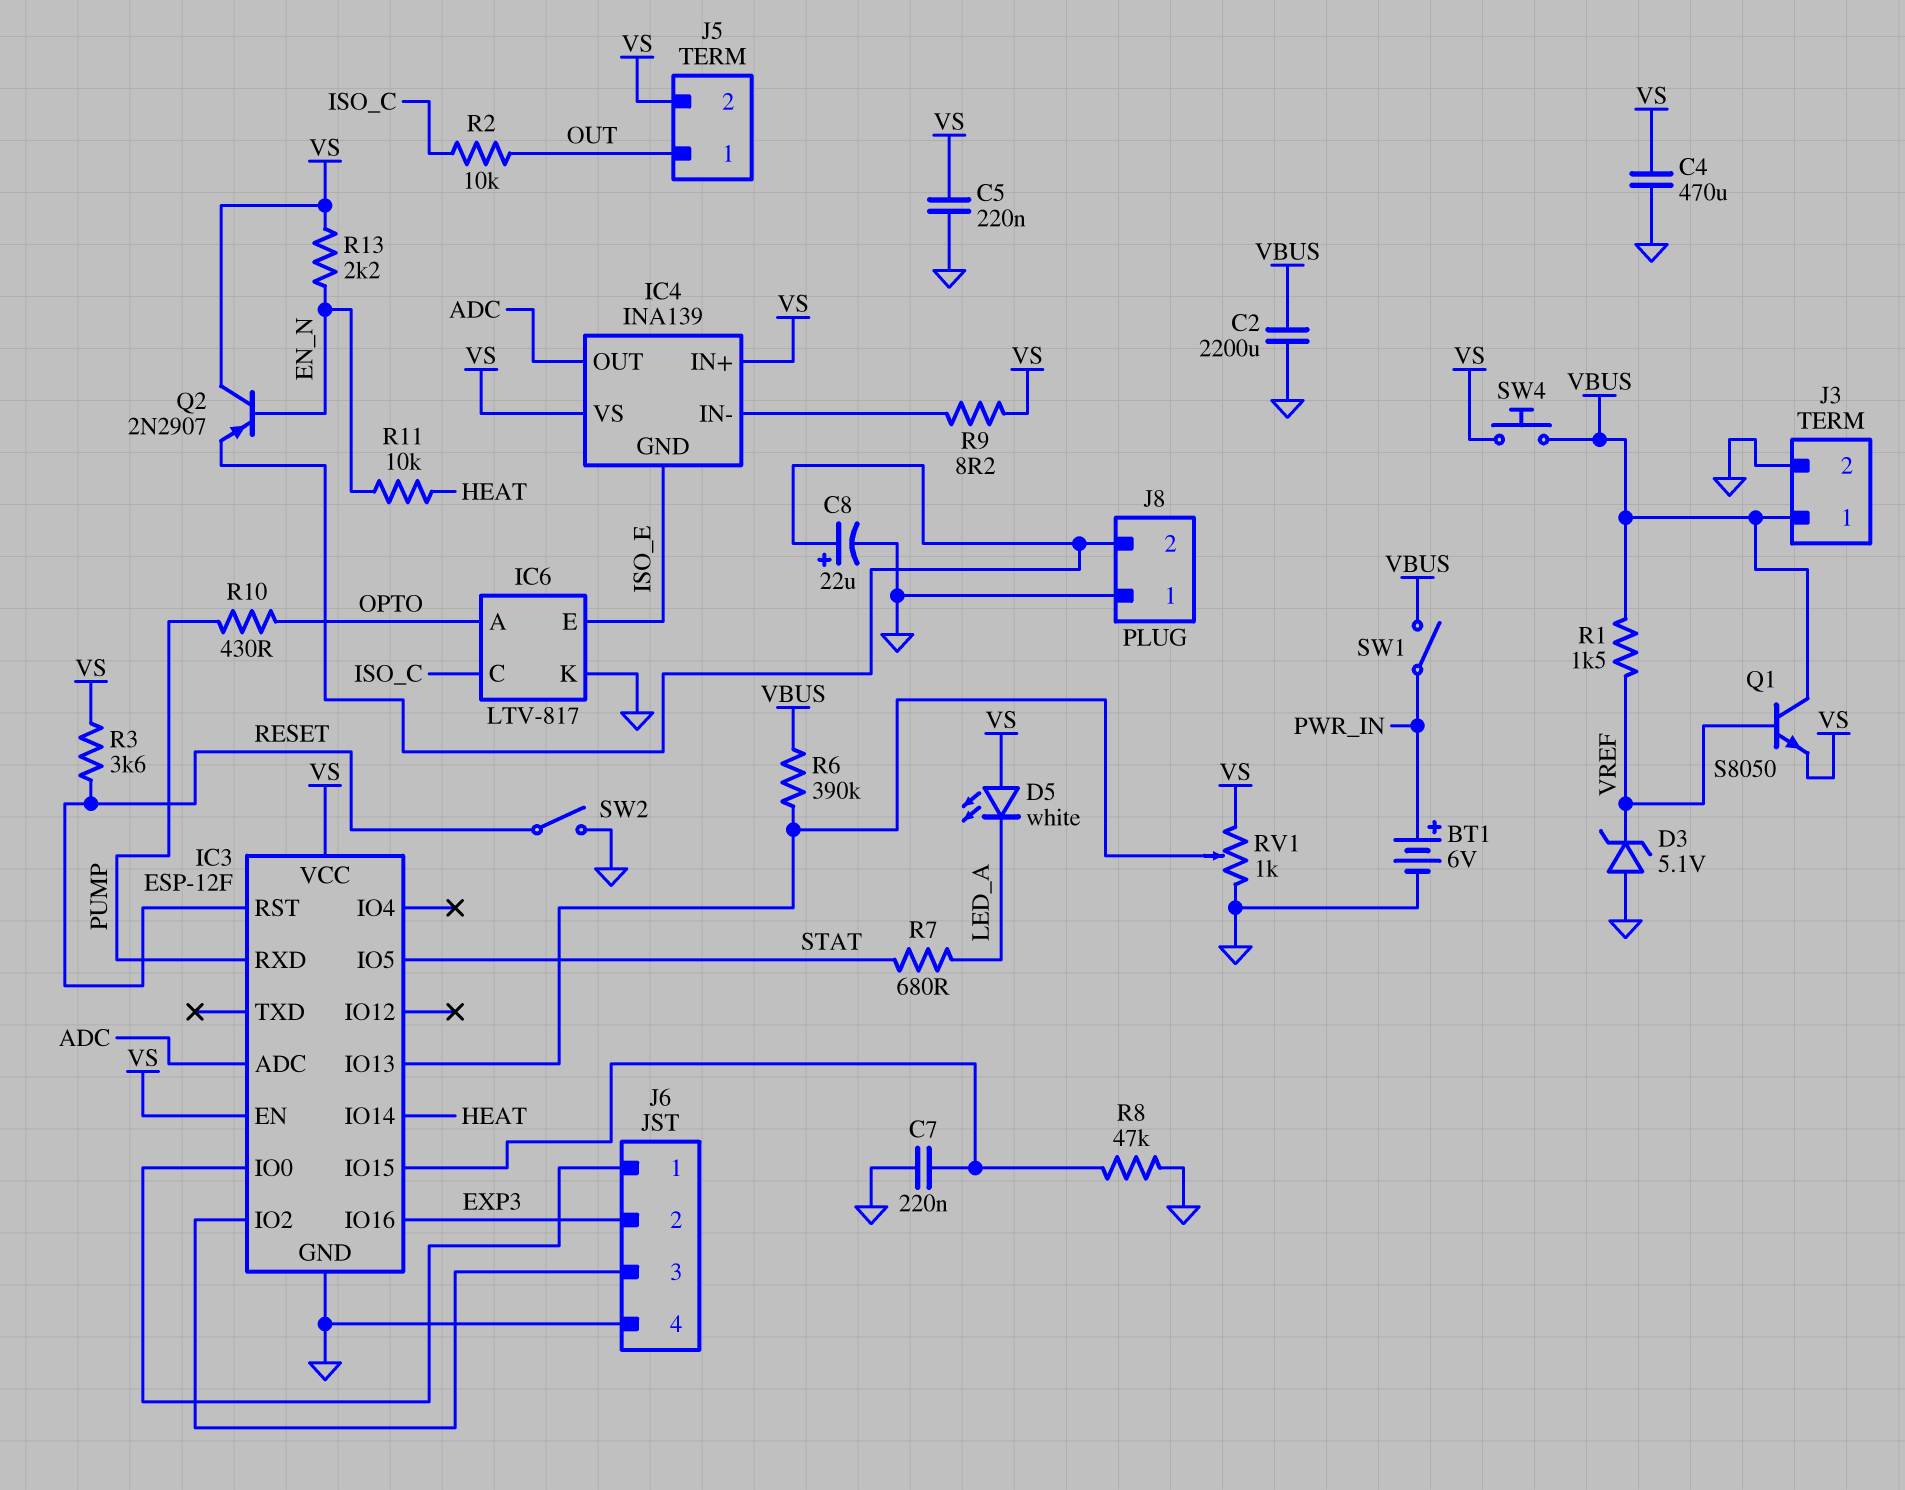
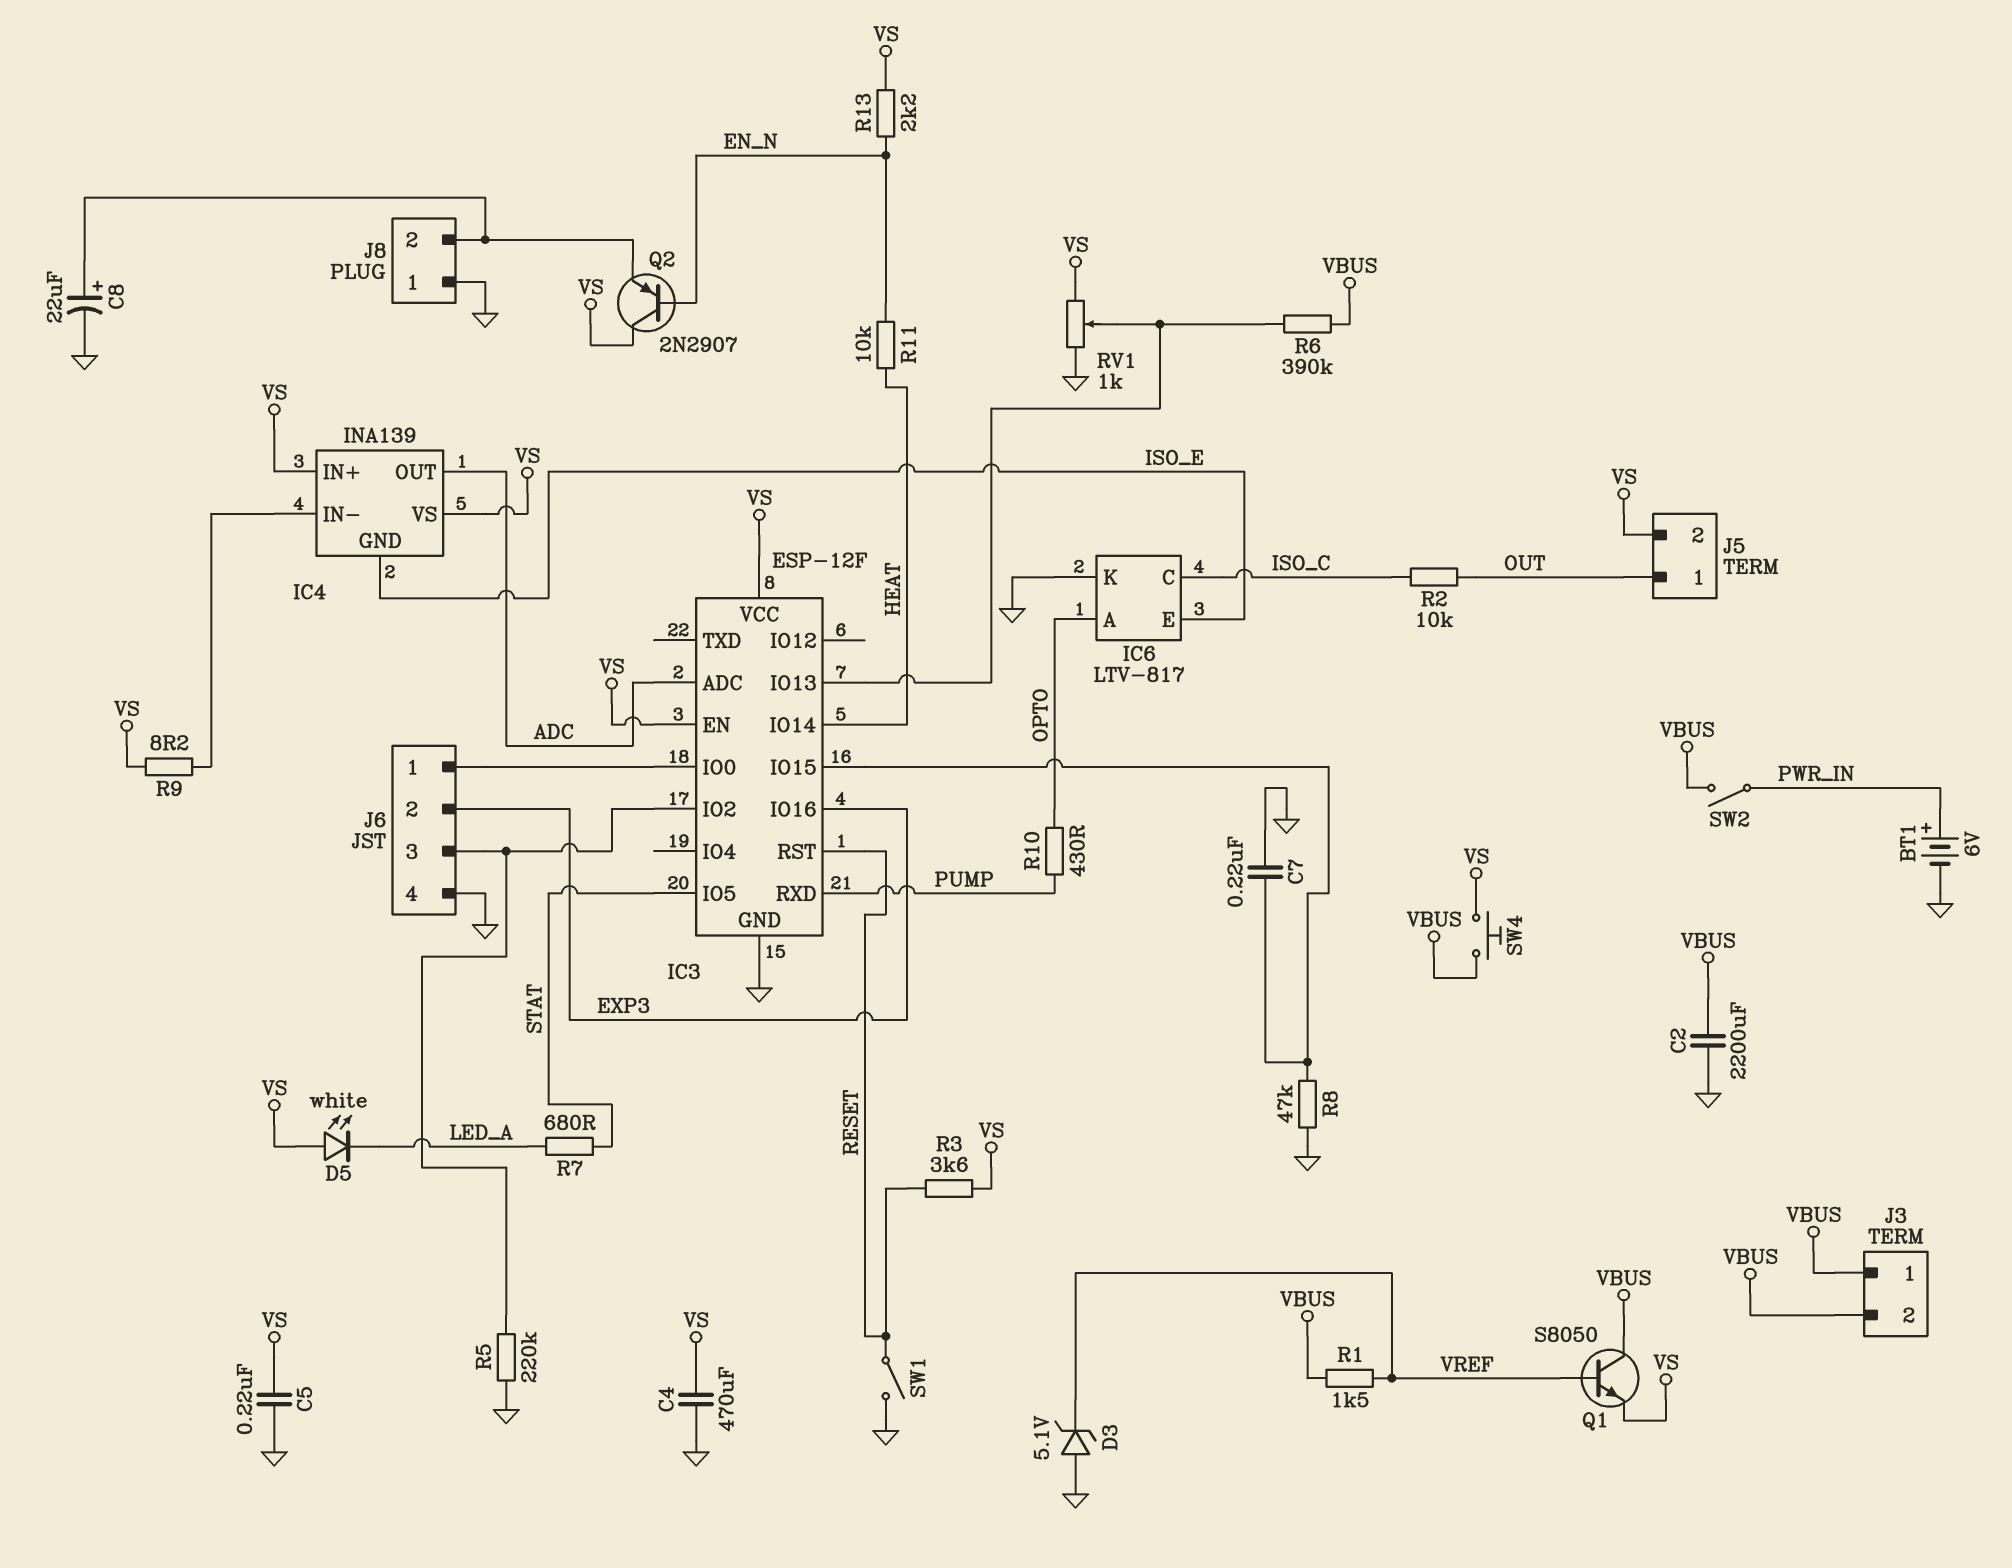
J3 pin 2: GND -> VBUS
R5: none -> 220k (GND, IC3/IO2)
SW1: switch (PWR_IN, VBUS) -> switch (GND, RESET)
SW2: switch (GND, RESET) -> switch (PWR_IN, VBUS)

